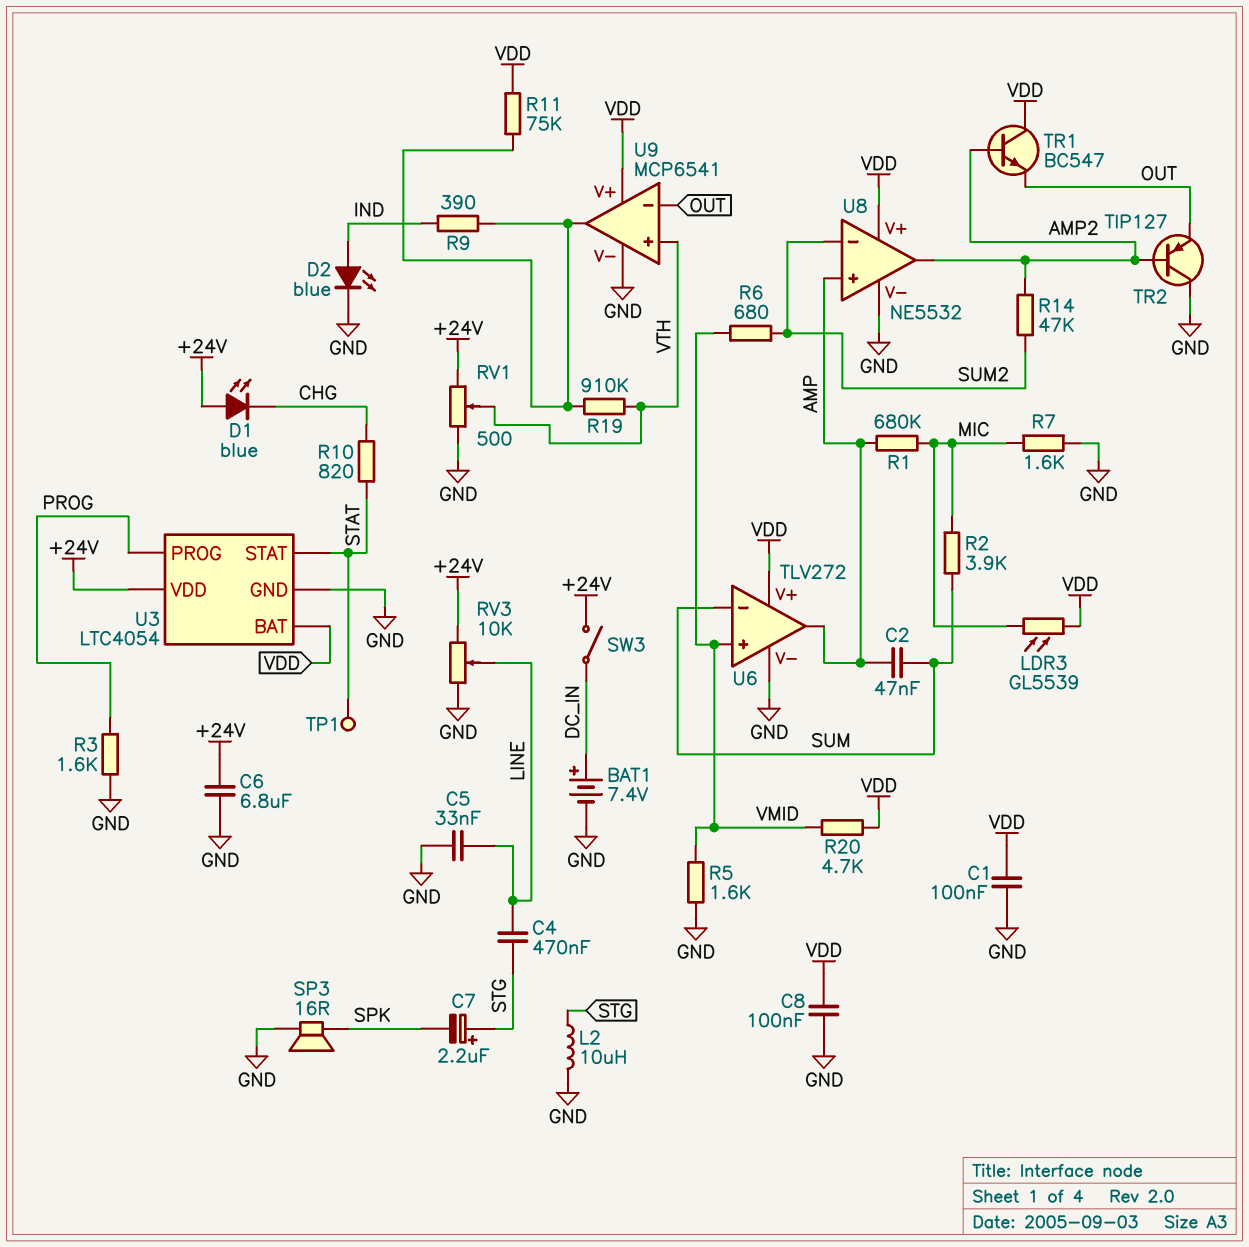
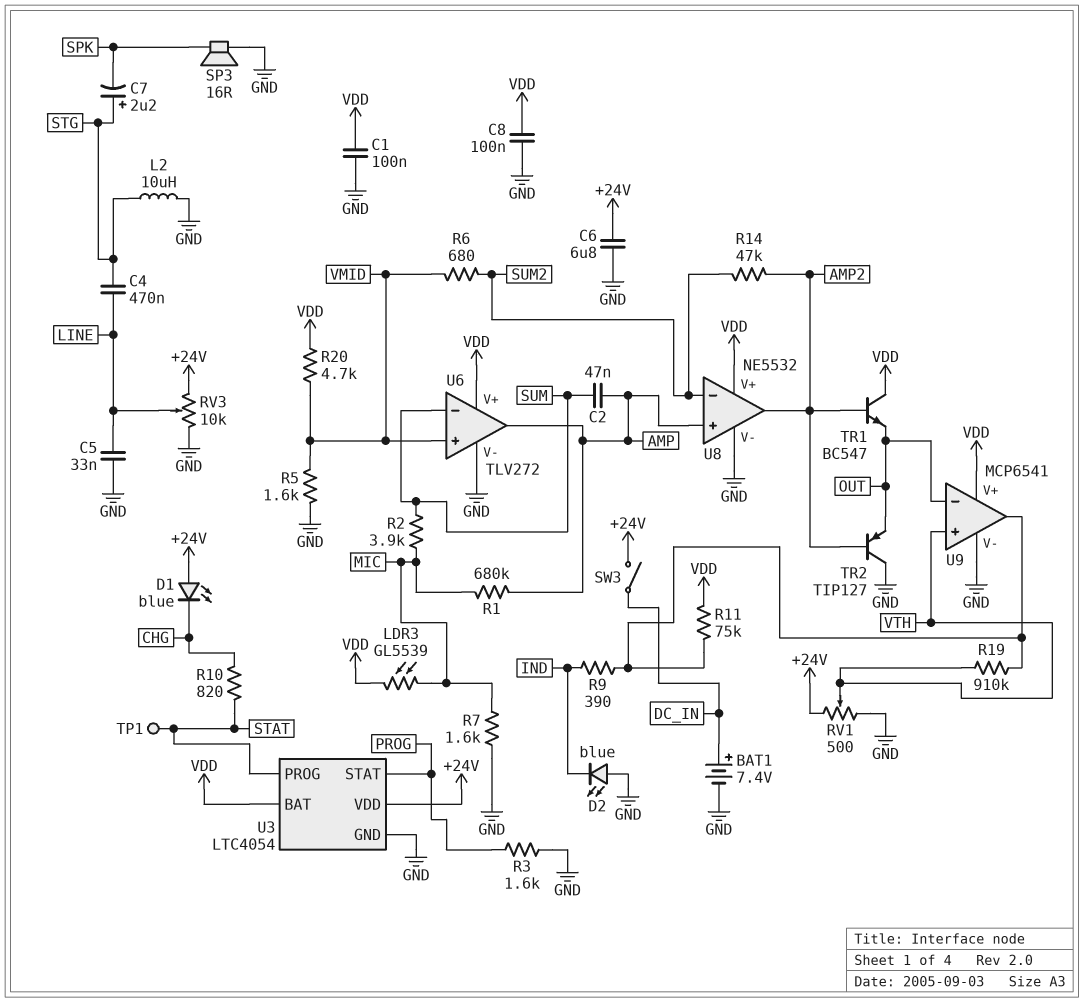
D2: LED blue (A IND, K GND) -> LED blue (A GND, K IND)
U3 pin PROG: PROG -> STAT
U3 pin STAT: STAT -> PROG

